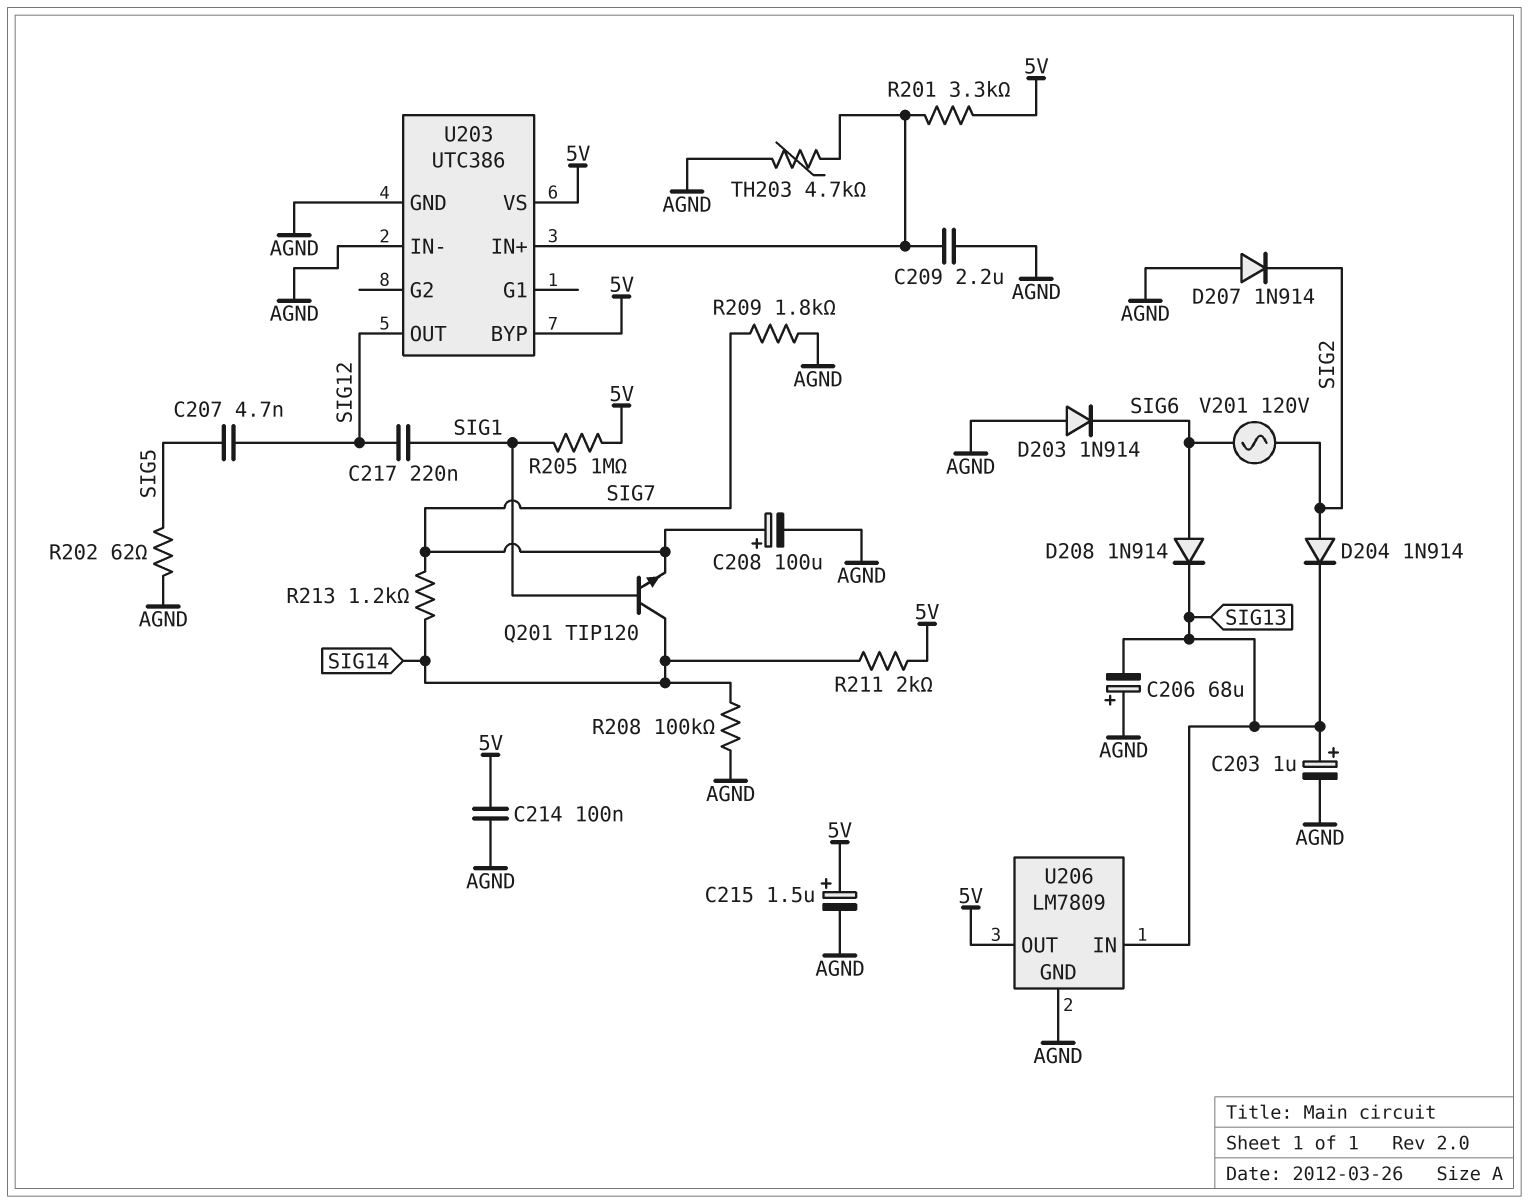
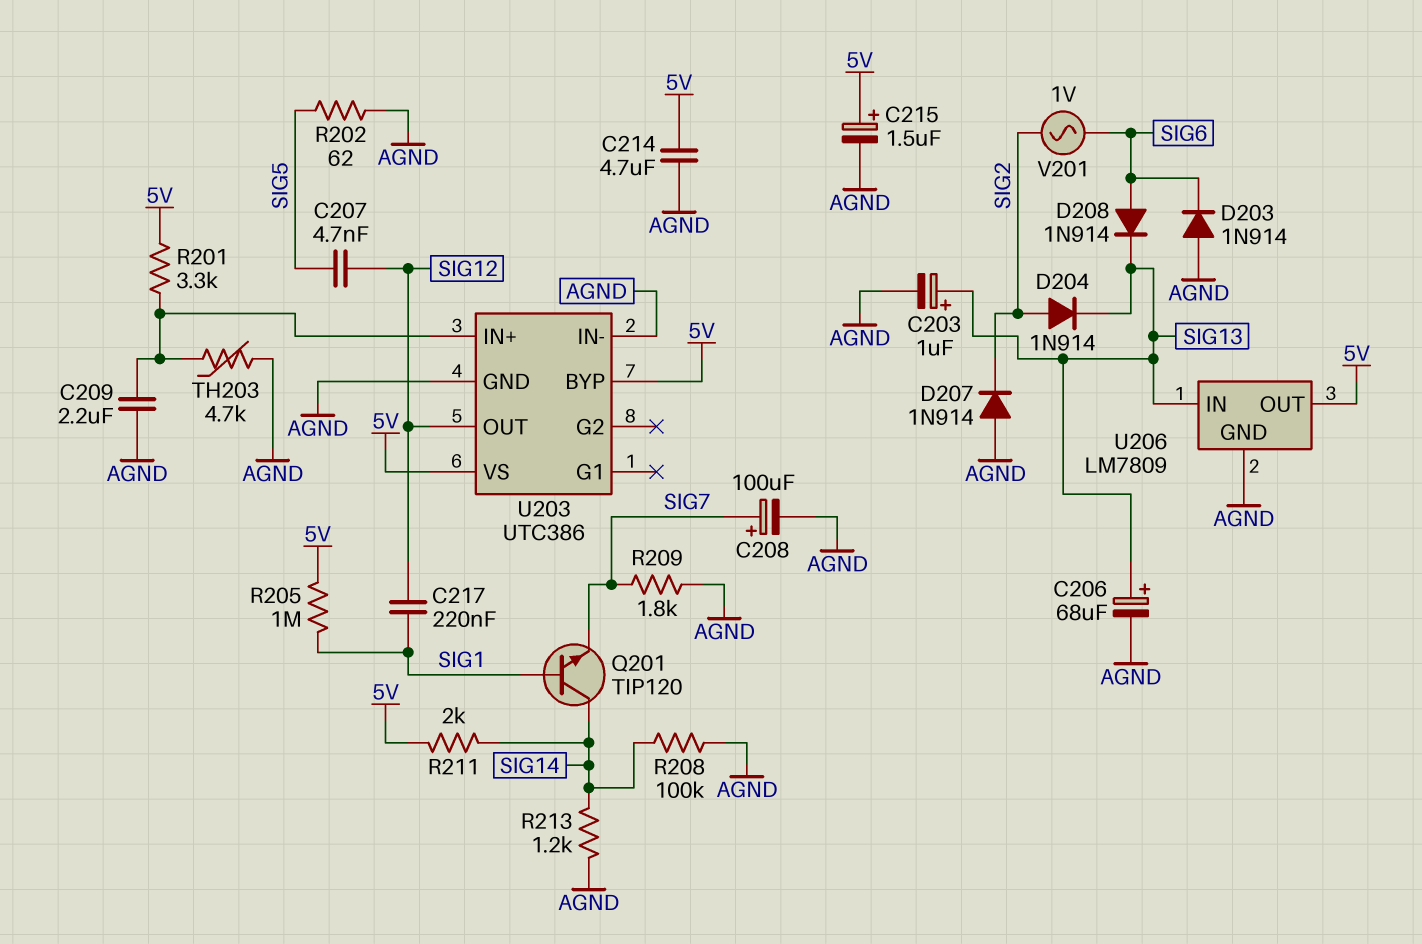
C206: 68uF (plus AGND, minus SIG13) -> 68uF (plus SIG13, minus AGND)
C214: 100nF (5V, AGND) -> 4.7uF (5V, AGND)
R213: 1.2k (SIG7, SIG14) -> 1.2k (AGND, SIG14)
V201: AC 120V (SIG2, SIG6) -> AC 1V (SIG2, SIG6)

